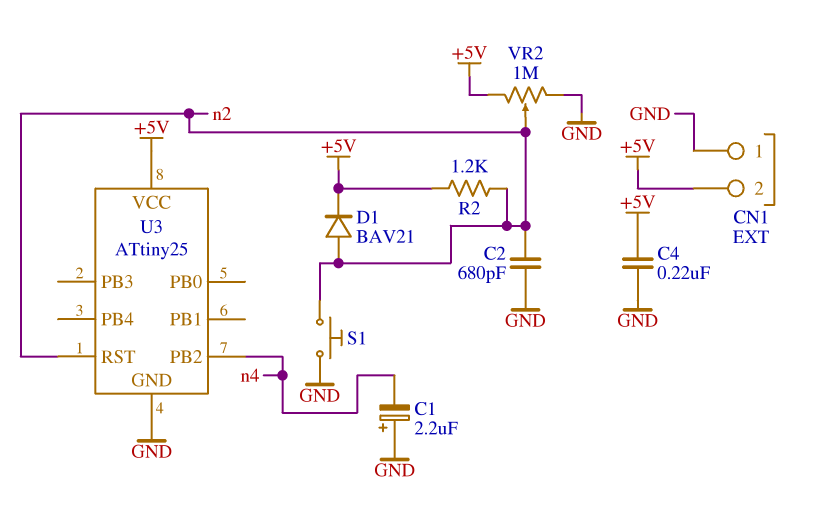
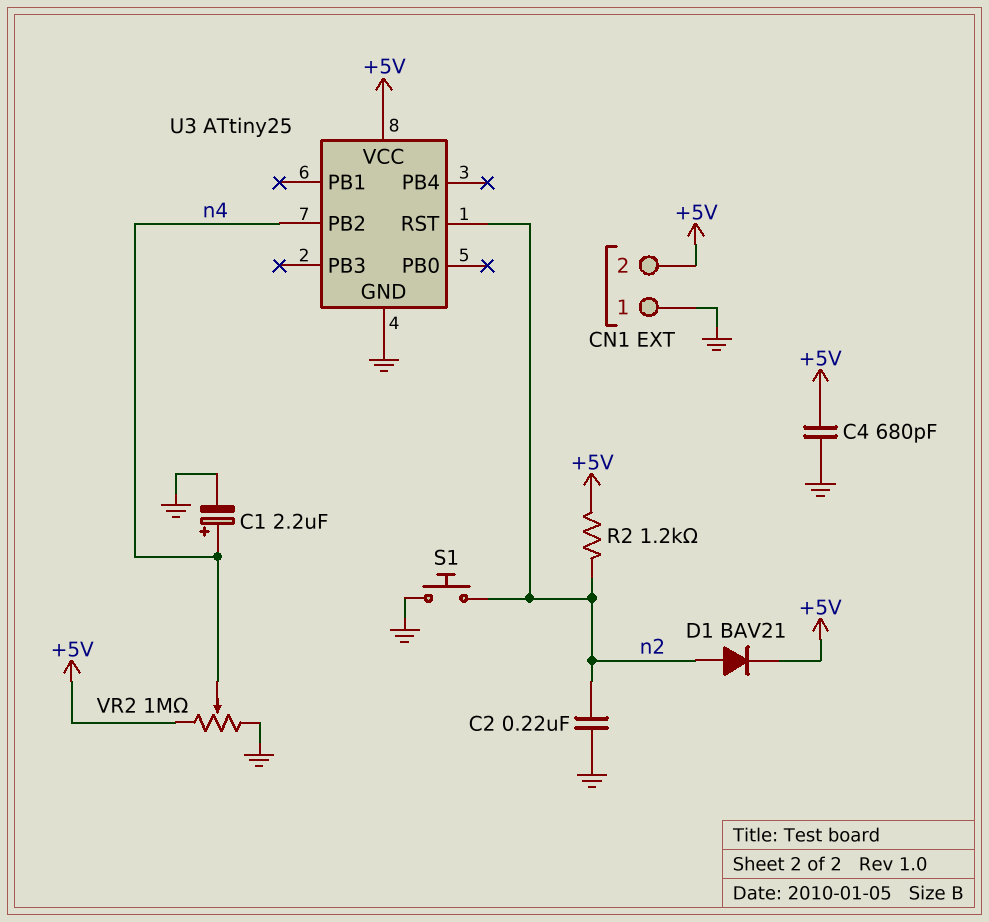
C1: 2.2uF (plus GND, minus n4) -> 2.2uF (plus n4, minus GND)
C2: 680pF (GND, n2) -> 220nF (GND, n2)
C4: 220nF (+5V, GND) -> 680pF (+5V, GND)
VR2: 1M (+5V, GND, wiper n2) -> 1M (+5V, GND, wiper n4)

